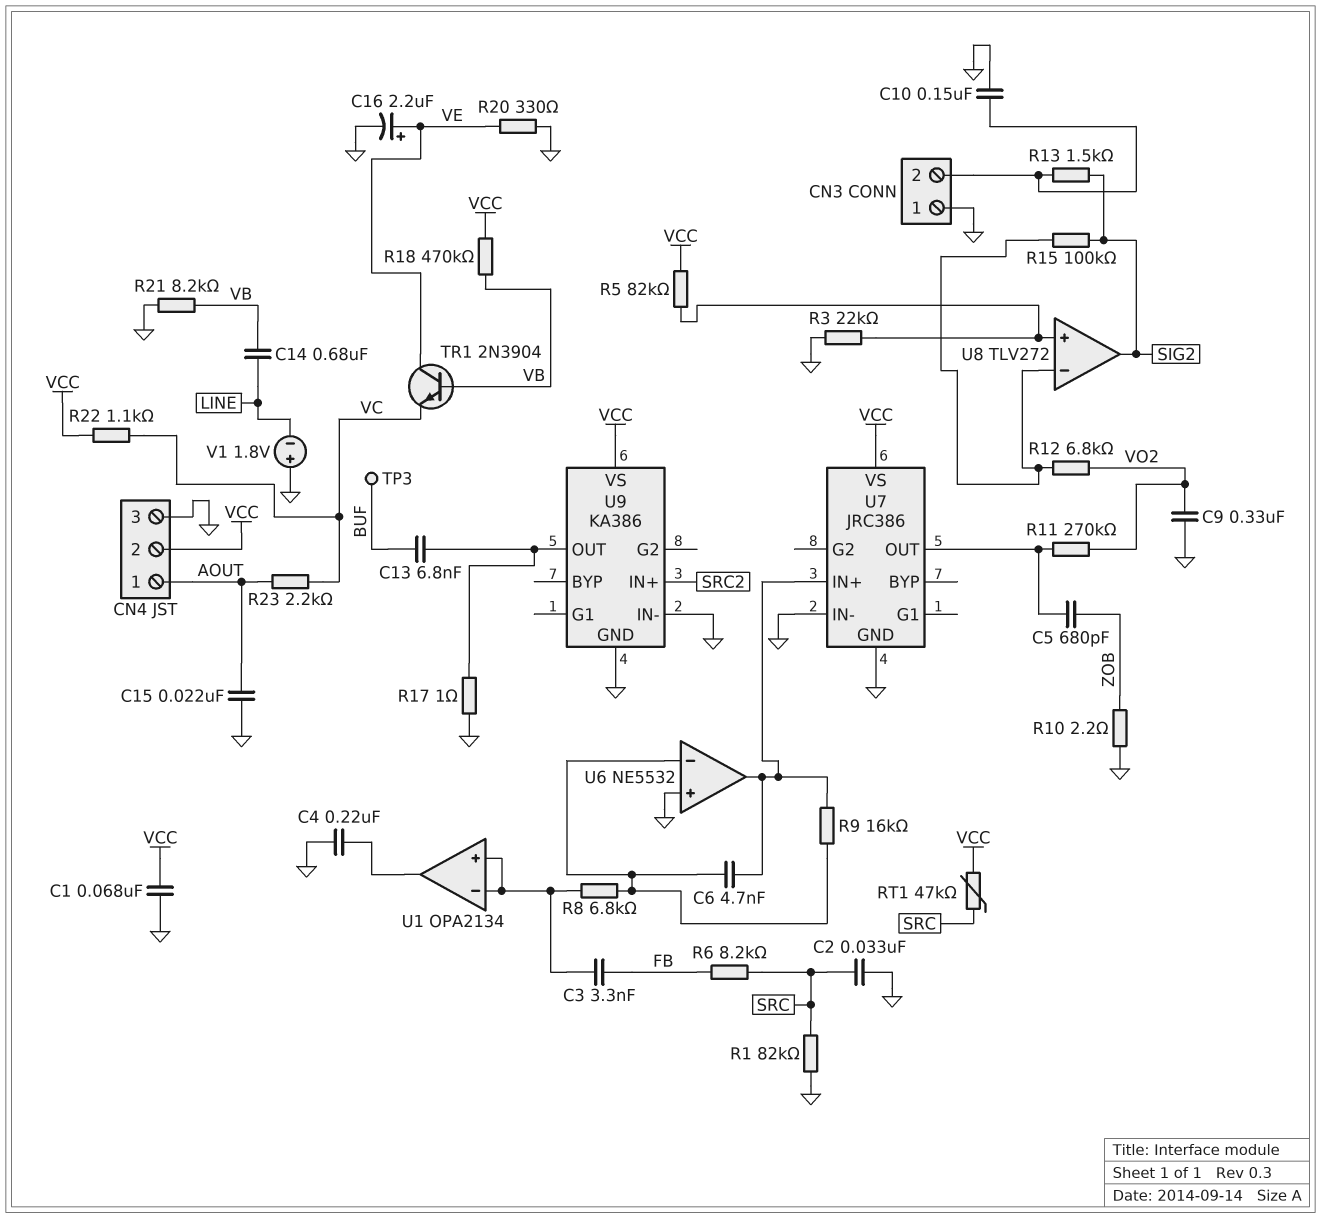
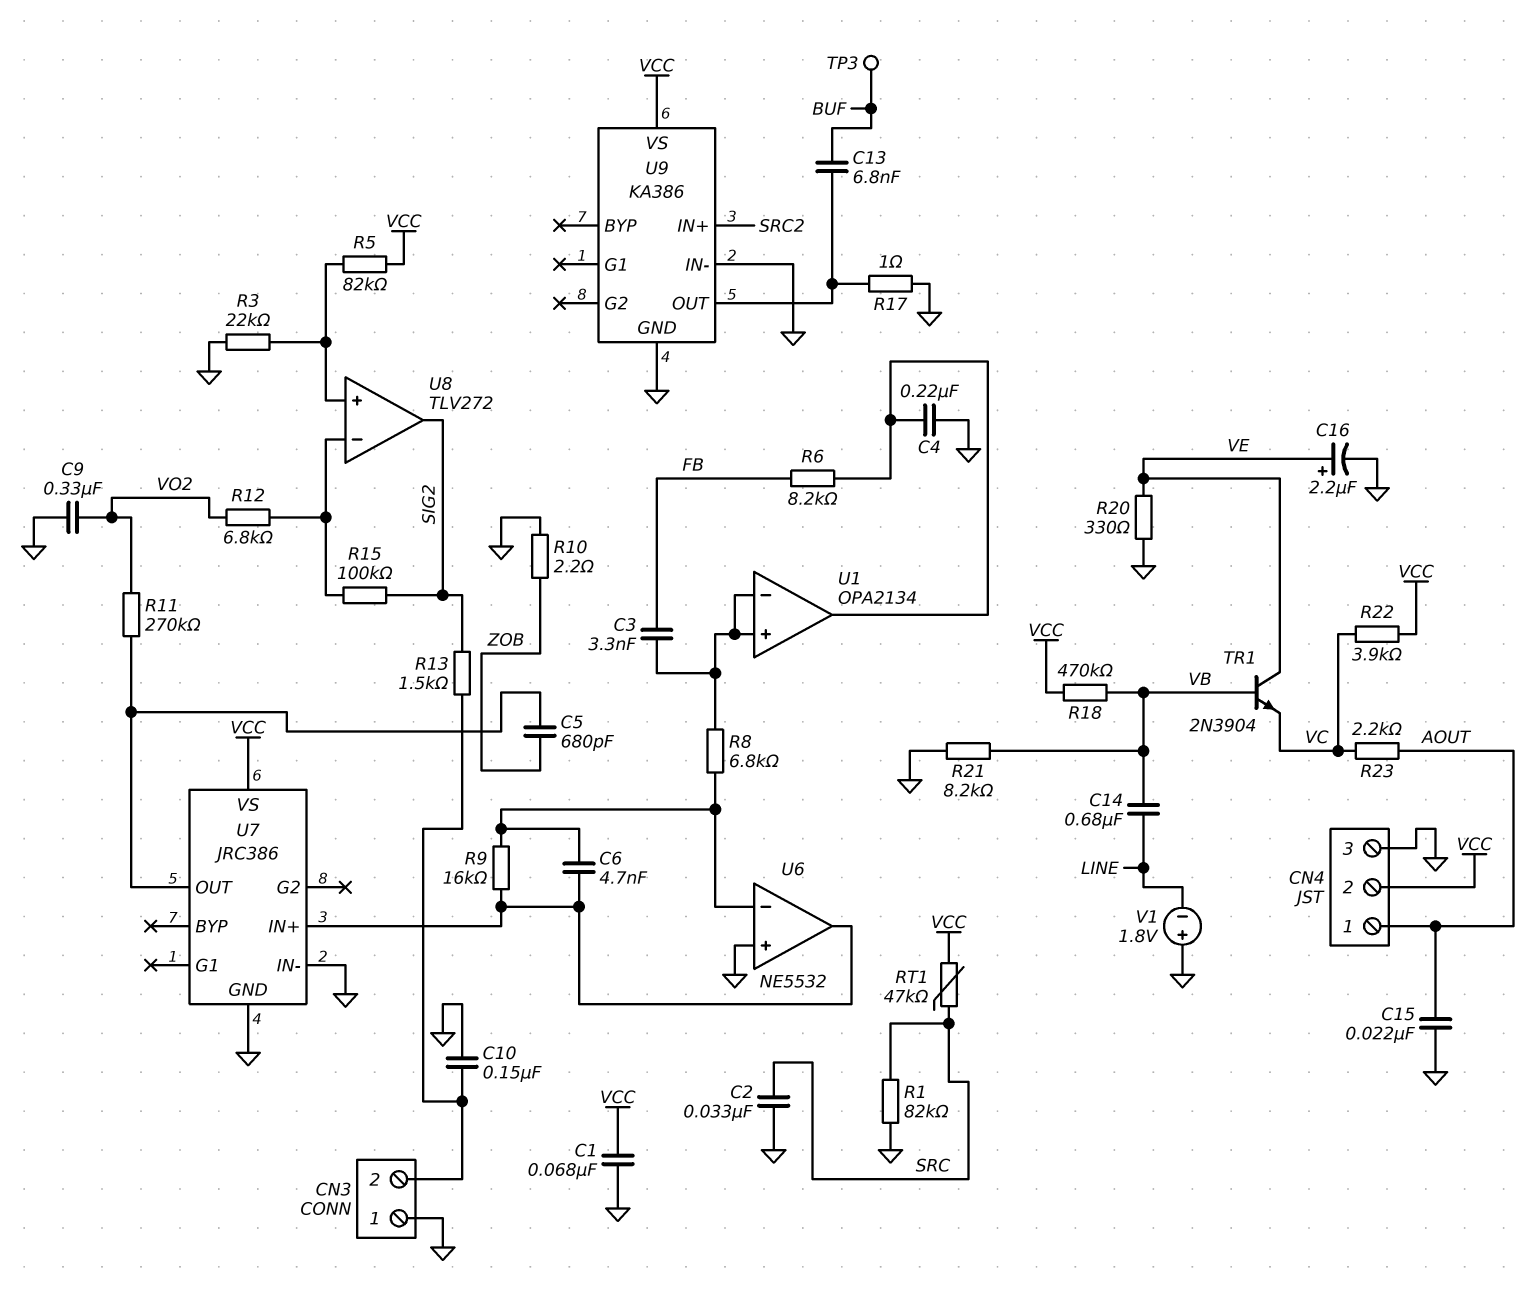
R6: 8.2k (FB, SRC) -> 8.2k (FB, U1/out)
R22: 1.1k (VC, VCC) -> 3.9k (VC, VCC)

